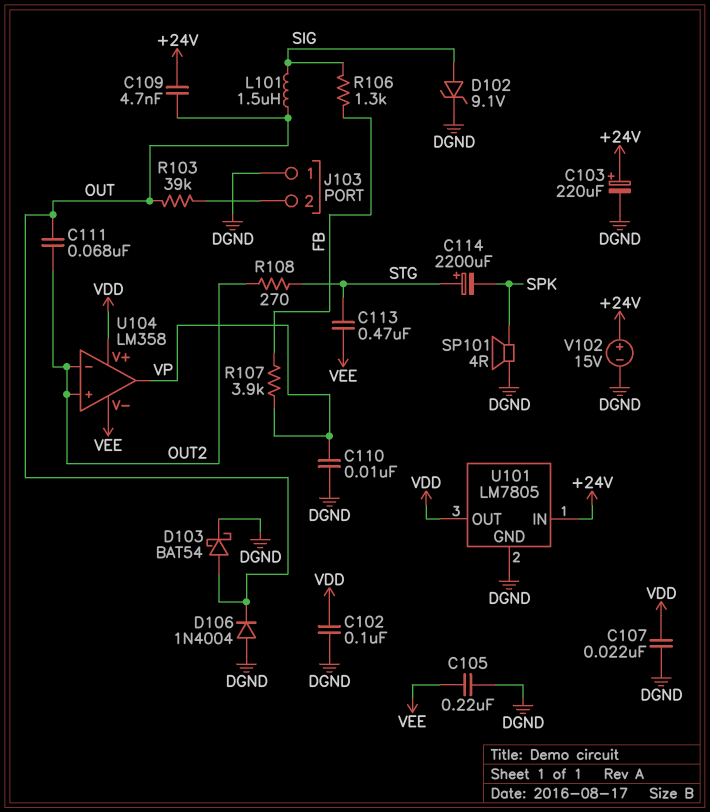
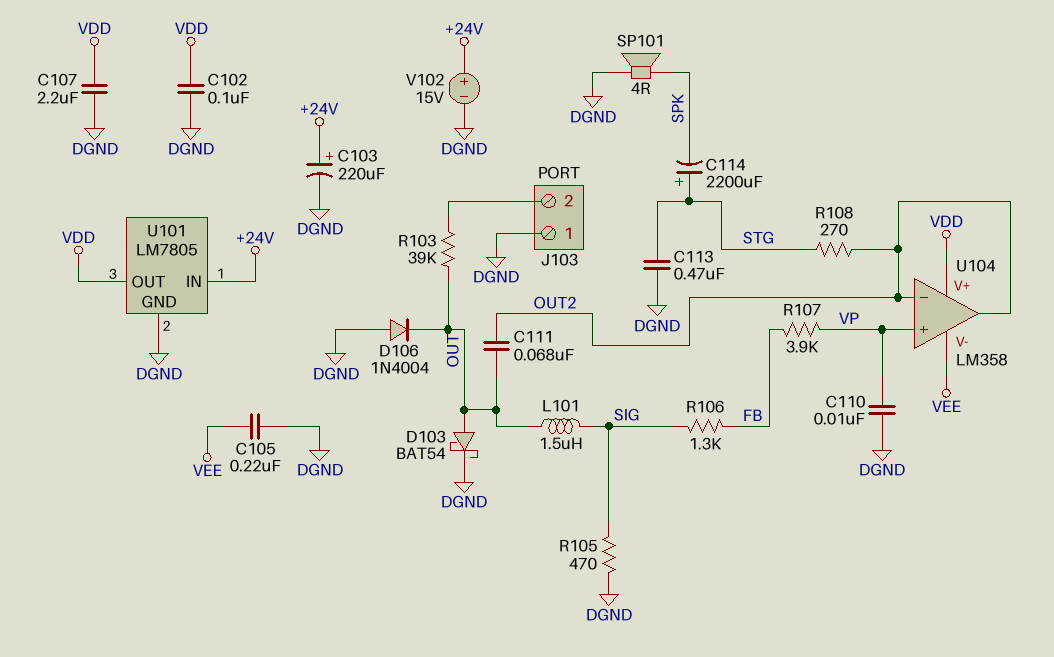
C107: 22nF (DGND, VDD) -> 2.2uF (DGND, VDD)
C109: 4.7nF (+24V, OUT) -> none
C113: 470nF (STG, VEE) -> 470nF (DGND, STG)
D102: zener 9.1V (A SIG, K DGND) -> none
R105: none -> 470 (DGND, SIG)
U104 pin in+: OUT2 -> VP
U104 pin out: VP -> OUT2

